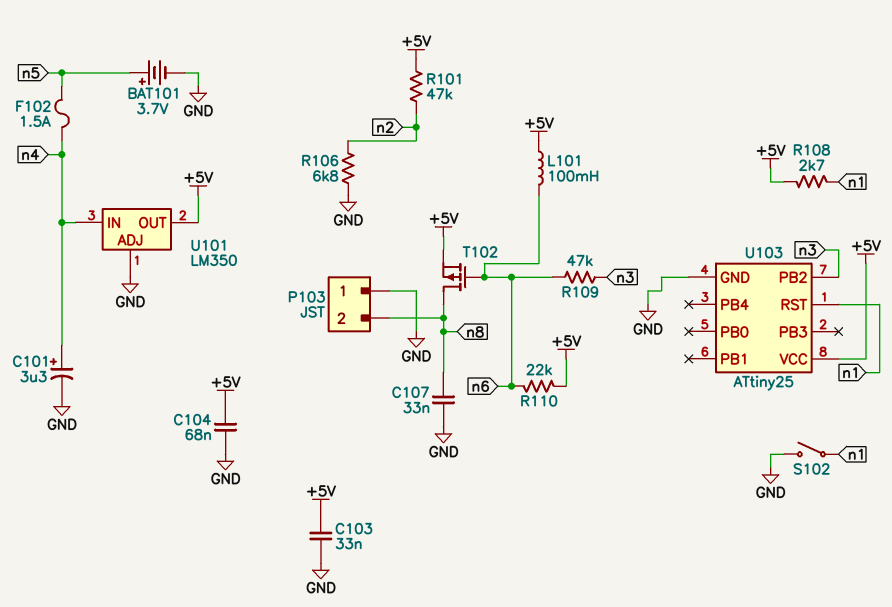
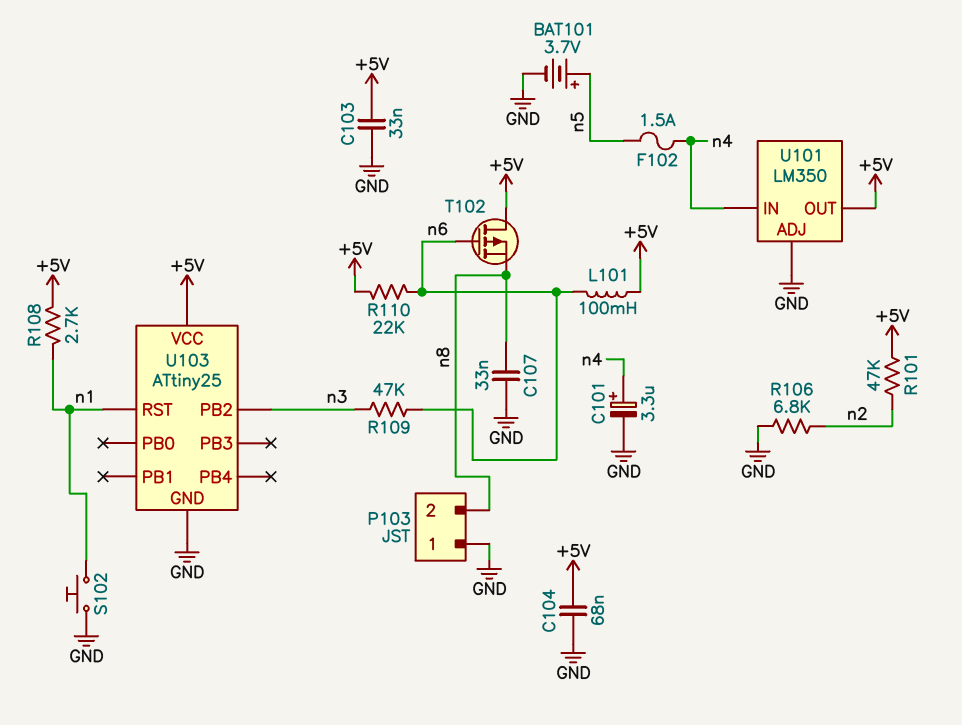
S102: switch (GND, n1) -> button (GND, n1)
T102: PMOS (G n6, D n8, S +5V) -> PMOS (G n6, D +5V, S n8)

